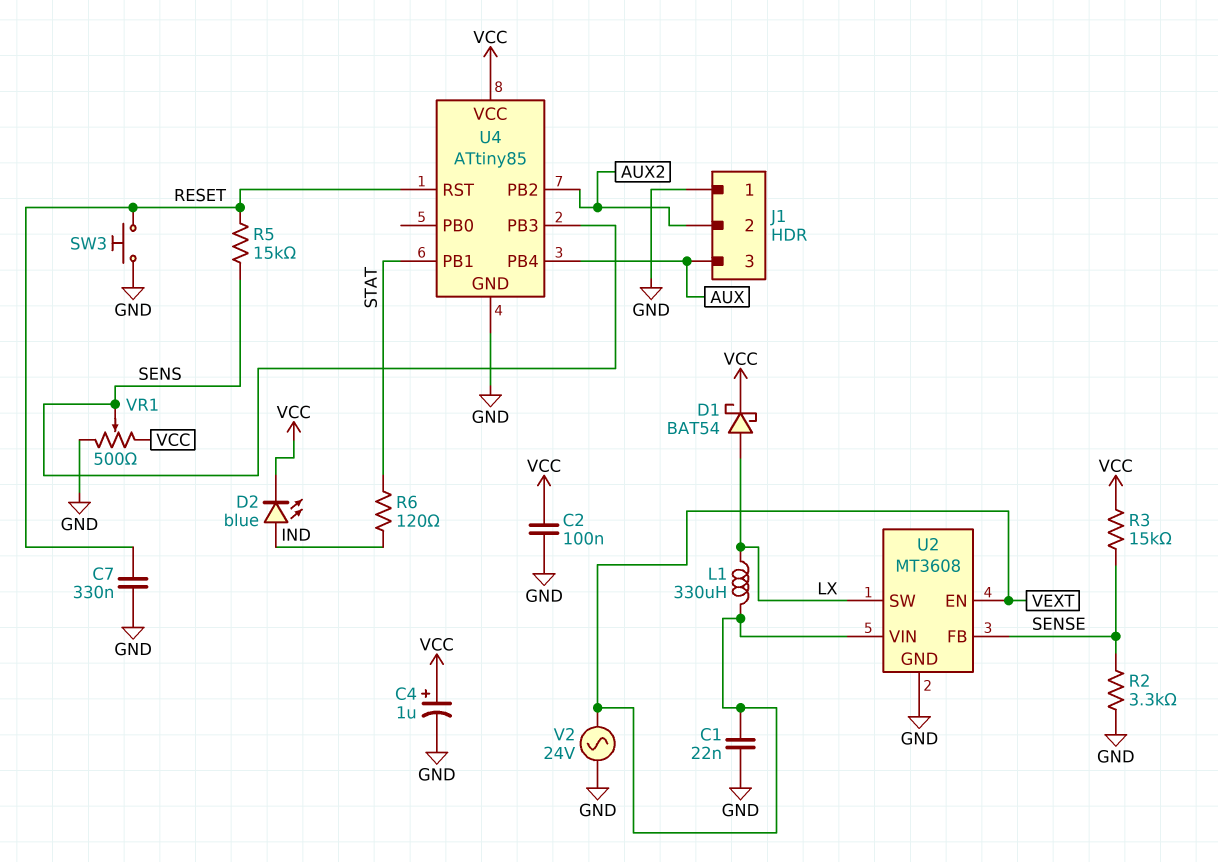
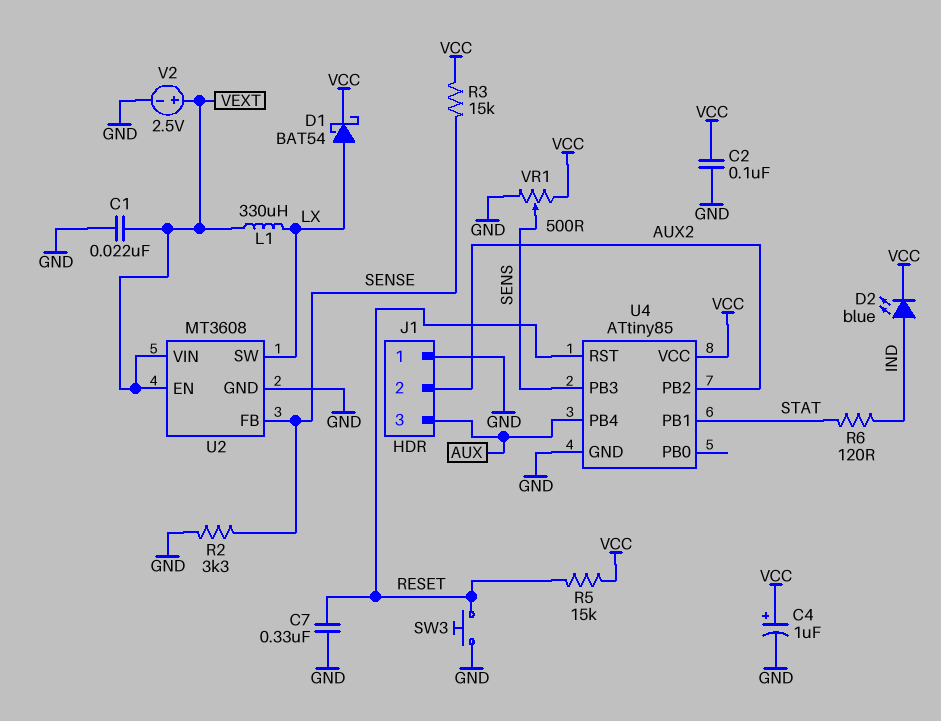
R5: 15k (RESET, SENS) -> 15k (RESET, VCC)
V2: AC 24V (GND, VEXT) -> 2.5V (plus VEXT, minus GND)

